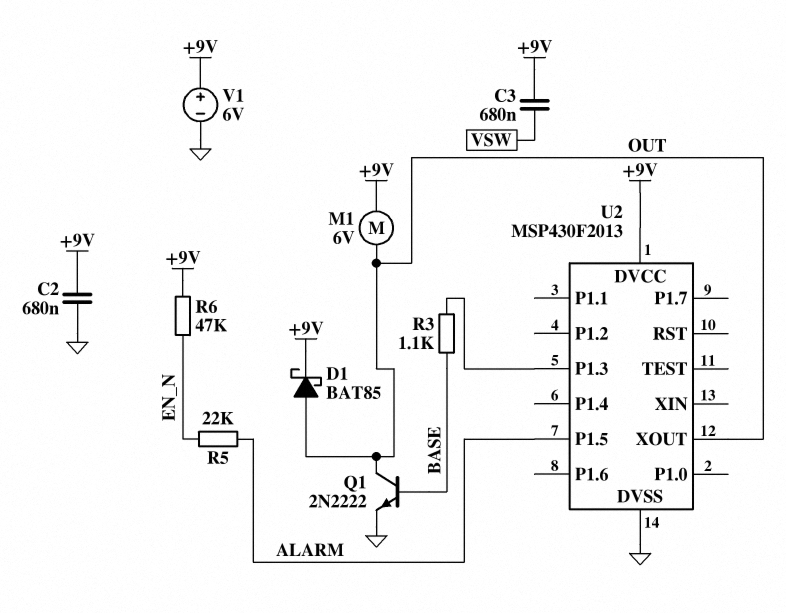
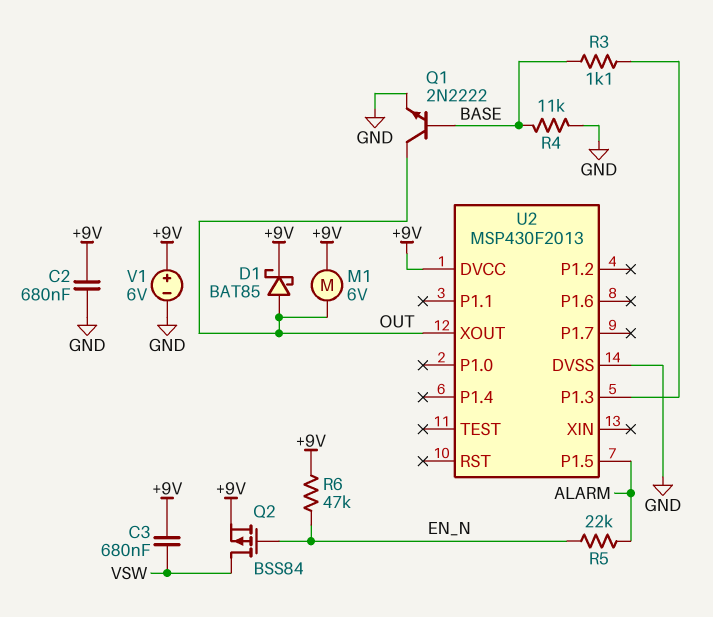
Q2: none -> PMOS BSS84 (G EN_N, D VSW, S +9V)
R4: none -> 11k (BASE, GND)

